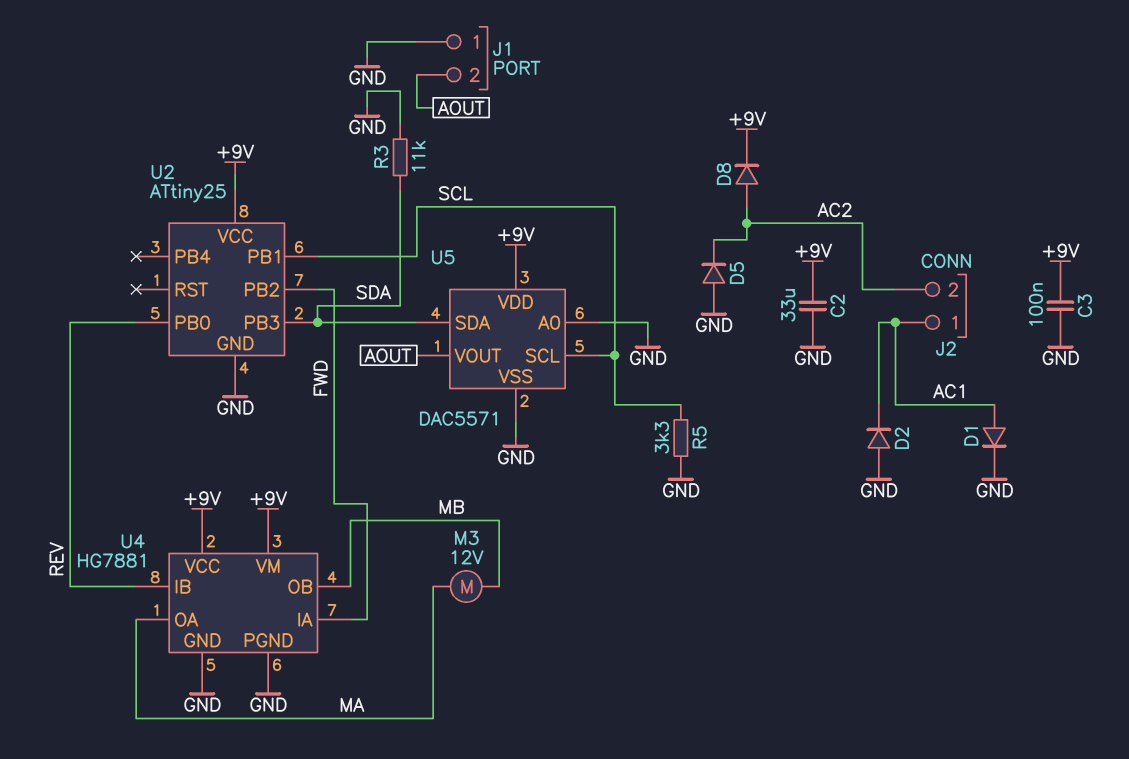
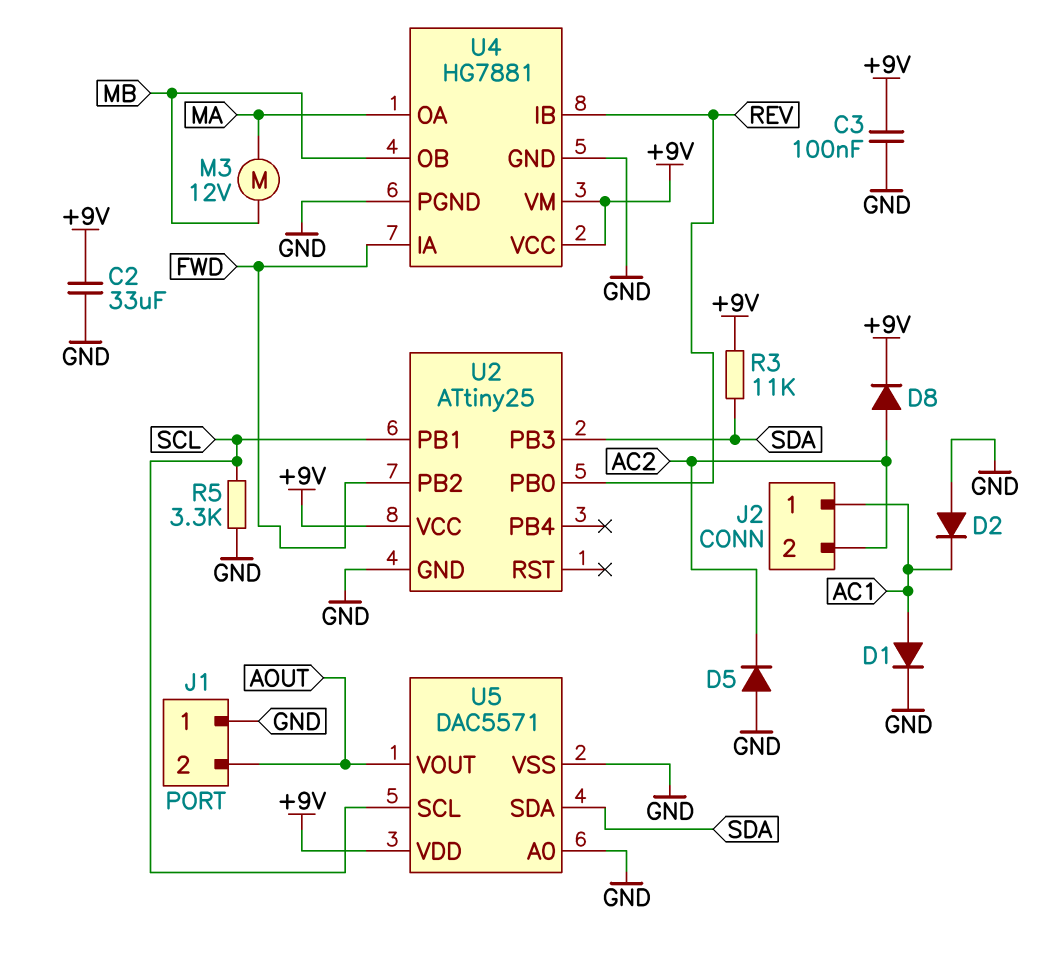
R3: 11k (GND, SDA) -> 11k (+9V, SDA)

